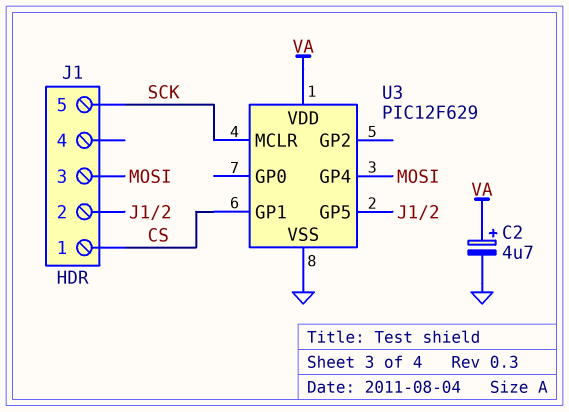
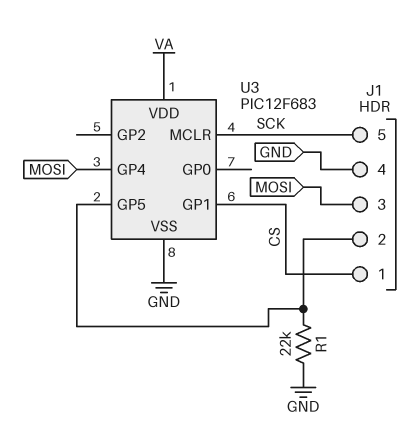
C2: 4.7uF (plus VA, minus GND) -> none
J1 pin 4: none -> GND
R1: none -> 22k (GND, J1/2)
U3: PIC12F629 -> PIC12F683

